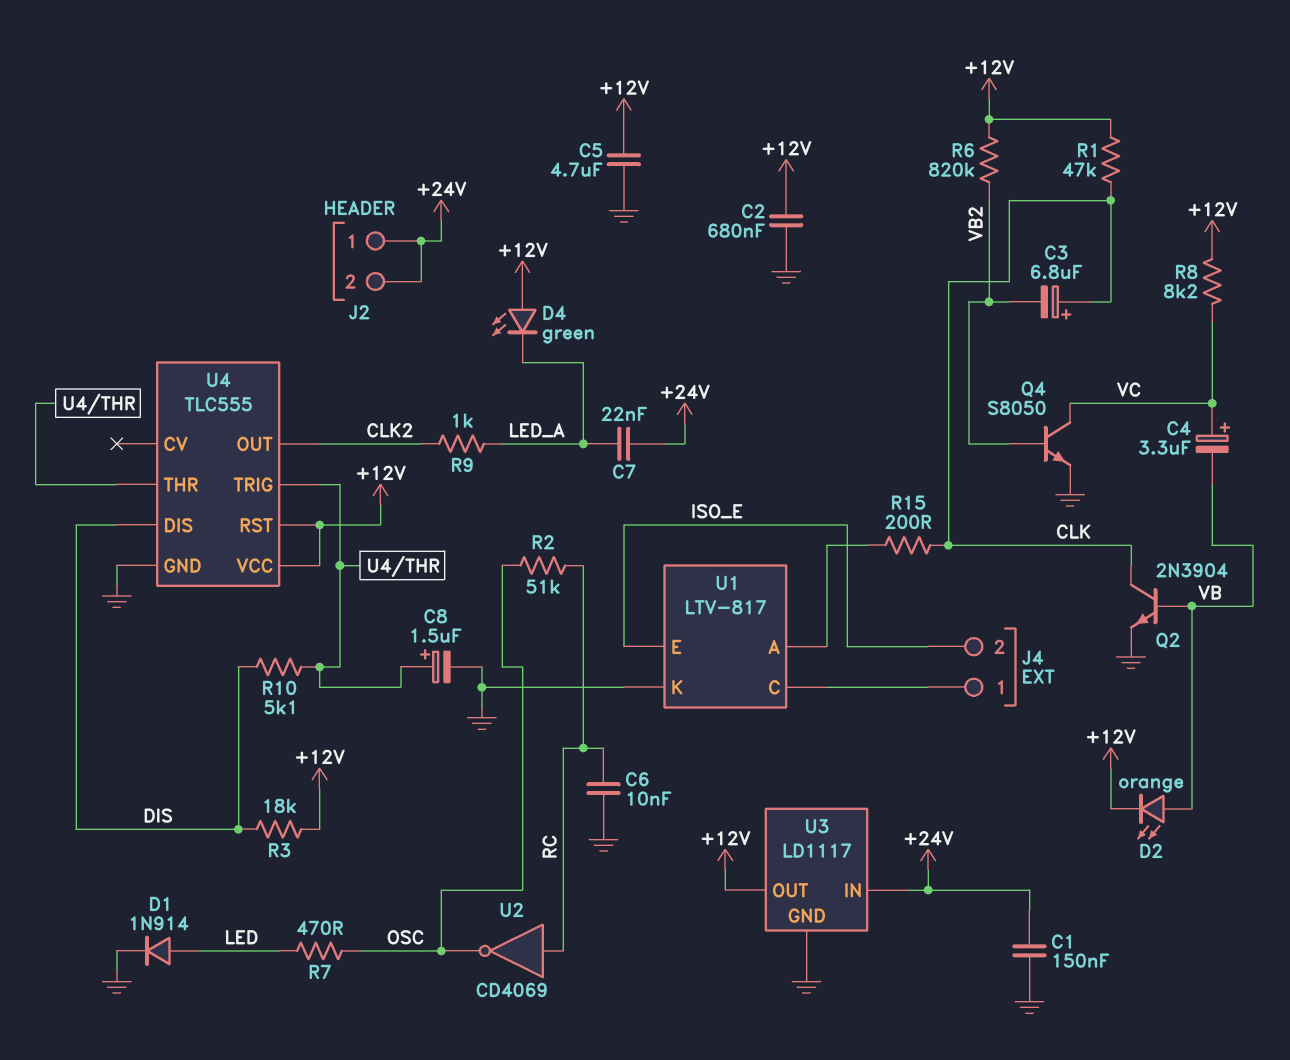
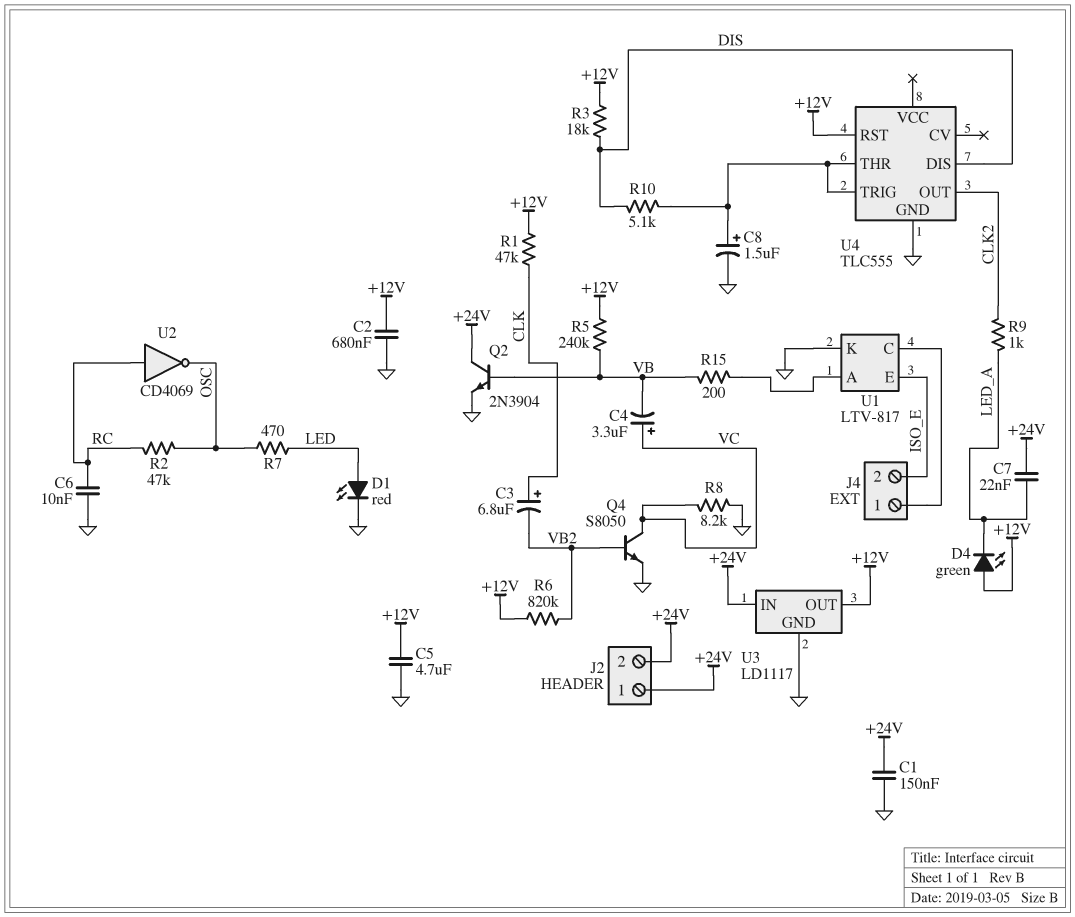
D1: diode 1N914 (A LED, K GND) -> LED red (A LED, K GND)
D2: LED orange (A VB, K +12V) -> none
Q2: NPN 2N3904 (B VB, C CLK, E GND) -> NPN 2N3904 (B VB, C +24V, E GND)
R2: 51k (OSC, RC) -> 47k (OSC, RC)
R5: none -> 240k (+12V, VB)
R8: 8.2k (+12V, VC) -> 8.2k (GND, VC)
R15: 200 (CLK, U1/A) -> 200 (U1/A, VB)
U4 pin VCC: +12V -> none

